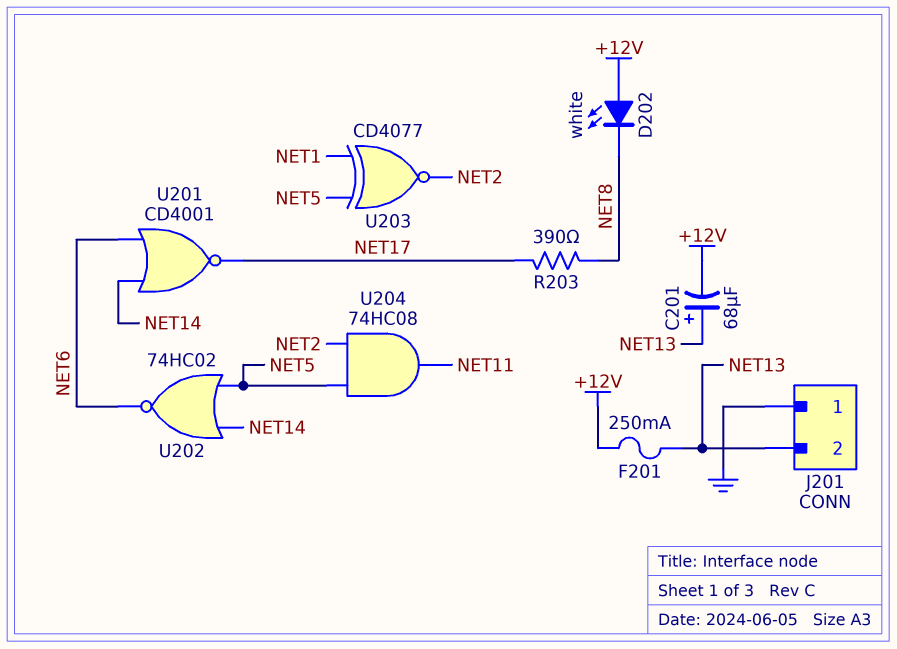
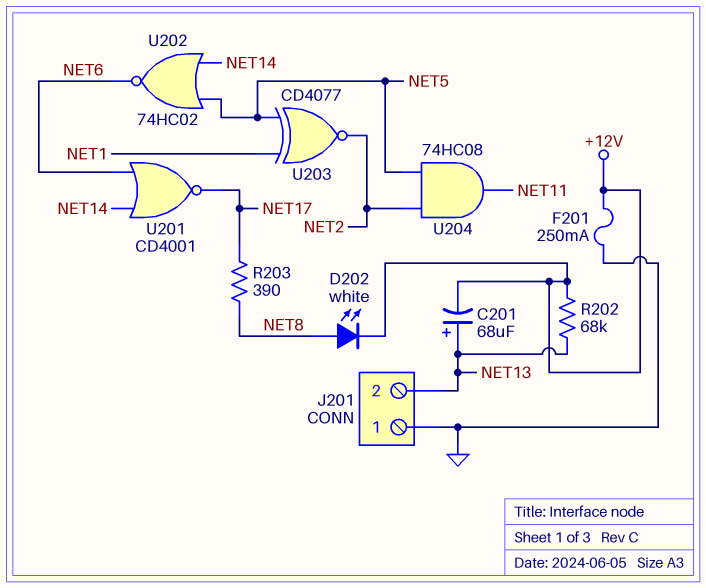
D202: LED white (A +12V, K NET8) -> LED white (A NET8, K +12V)
F201: 250mA (+12V, NET13) -> 250mA (+12V, GND)
R202: none -> 68k (+12V, NET13)

